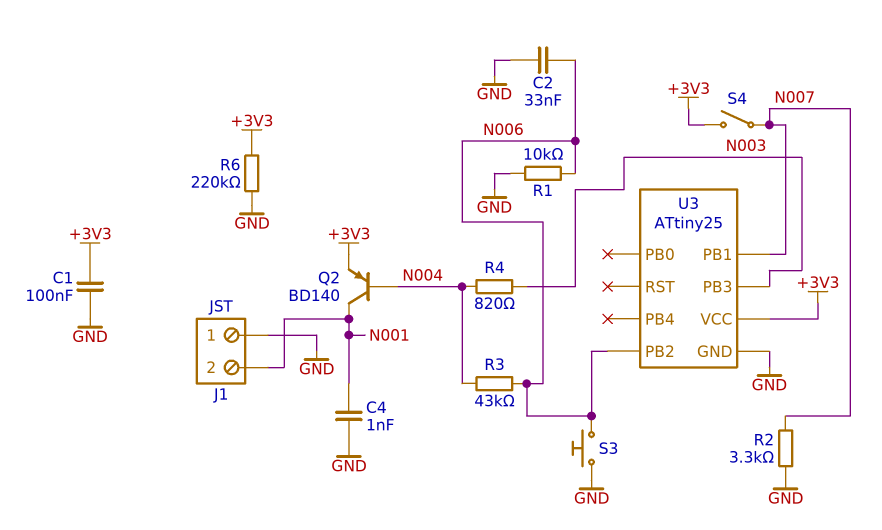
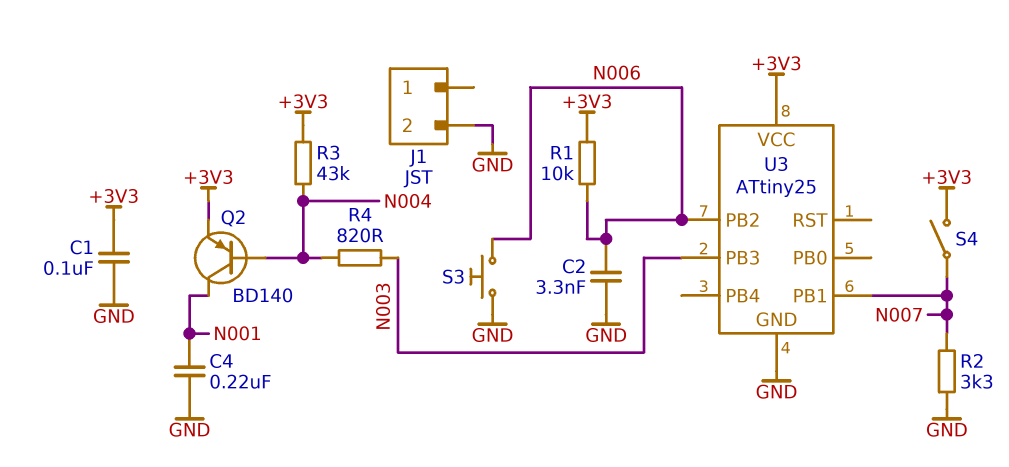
C2: 33nF (GND, N006) -> 3.3nF (GND, N006)
C4: 1nF (GND, N001) -> 220nF (GND, N001)
J1 pin 1: GND -> none
J1 pin 2: N001 -> GND
R1: 10k (GND, N006) -> 10k (+3V3, N006)
R3: 43k (N004, N006) -> 43k (+3V3, N004)
R6: 220k (+3V3, GND) -> none

